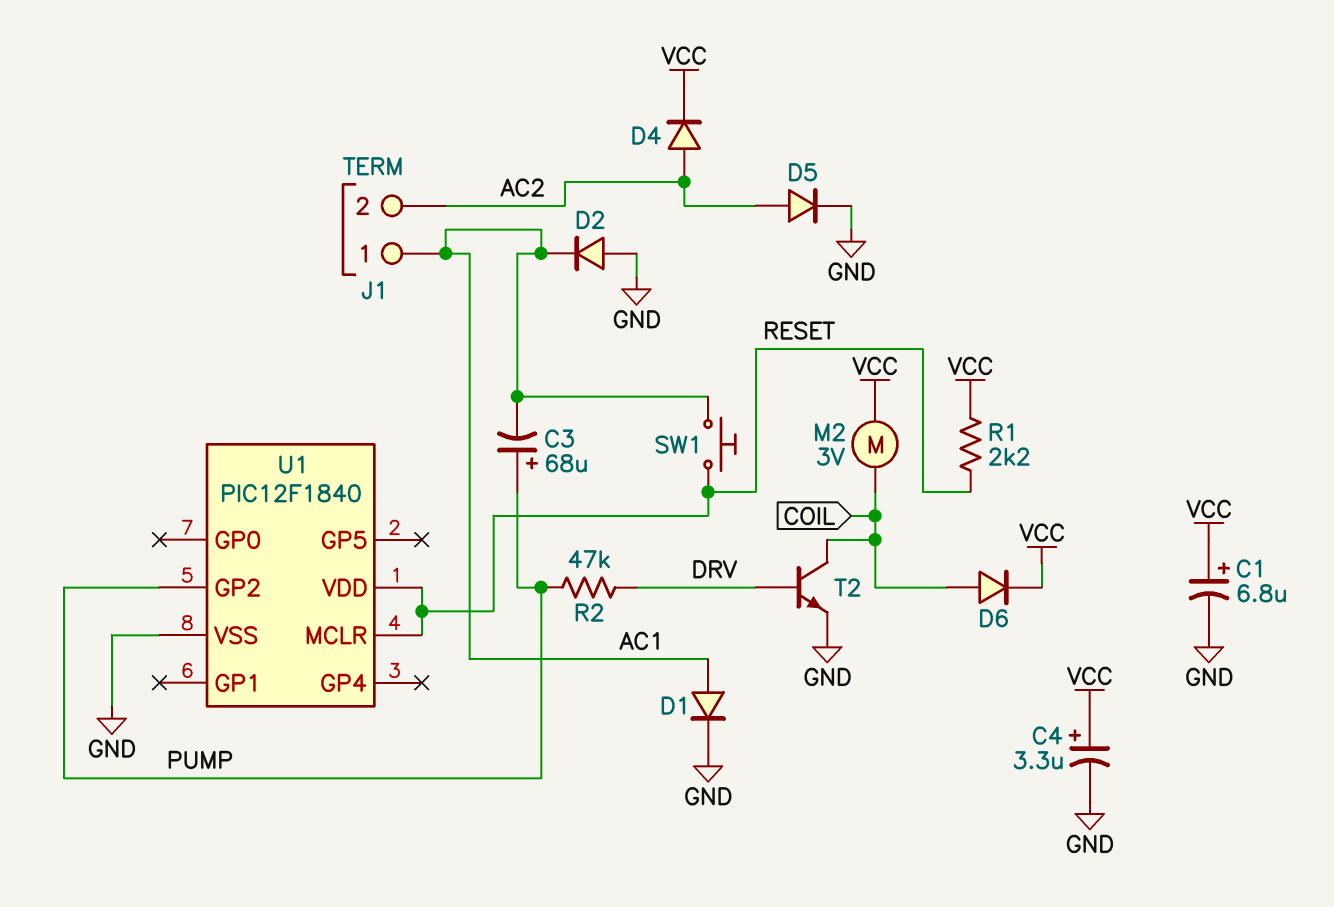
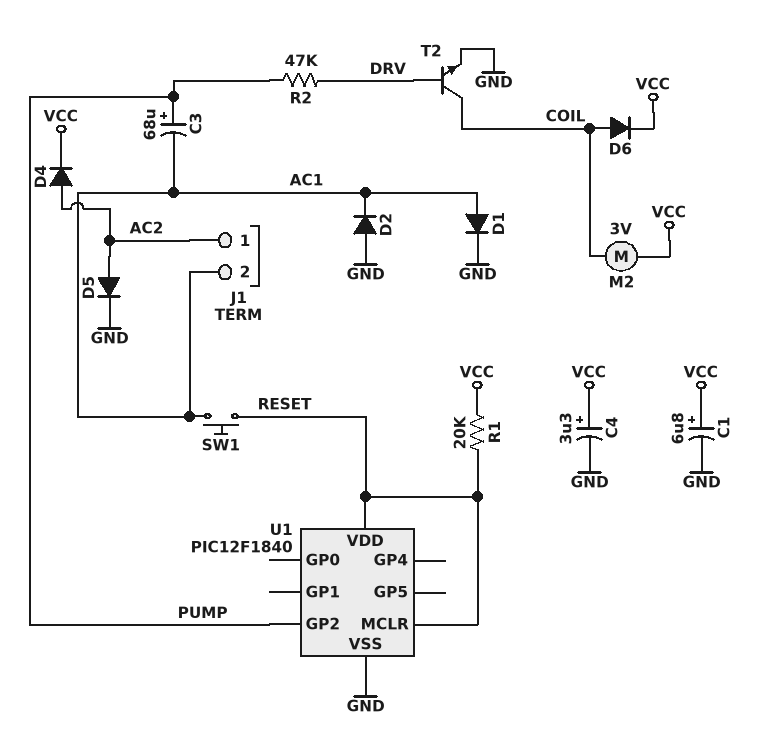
J1 pin 1: AC1 -> AC2
J1 pin 2: AC2 -> AC1
R1: 2.2k (RESET, VCC) -> 20k (RESET, VCC)

